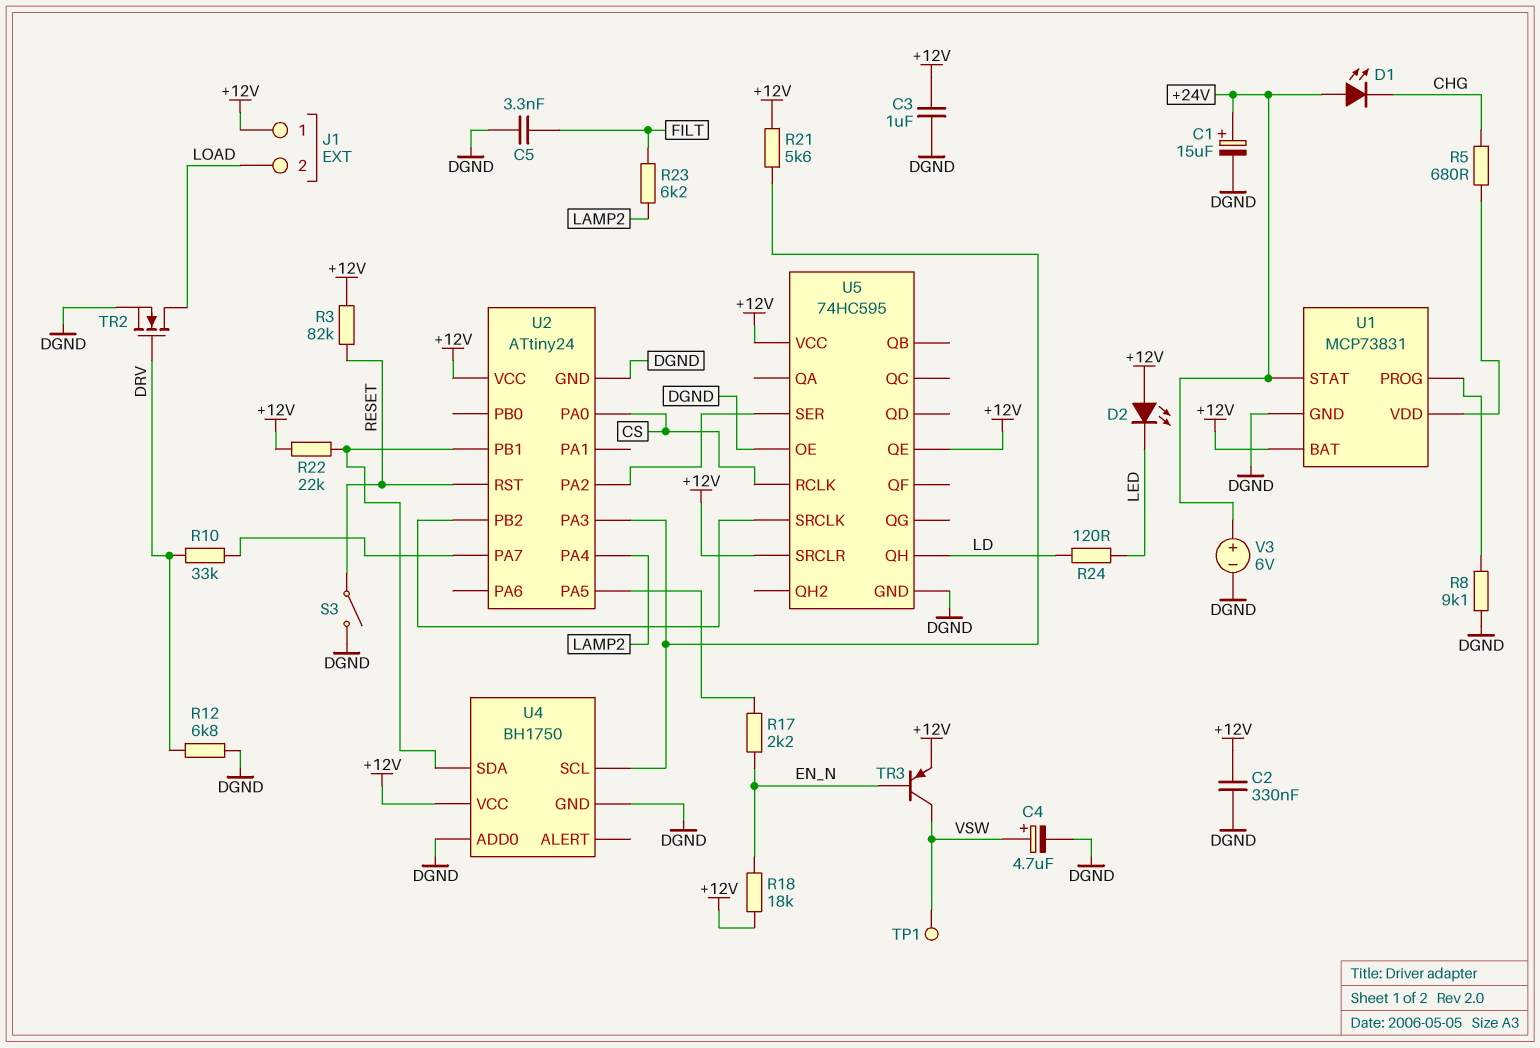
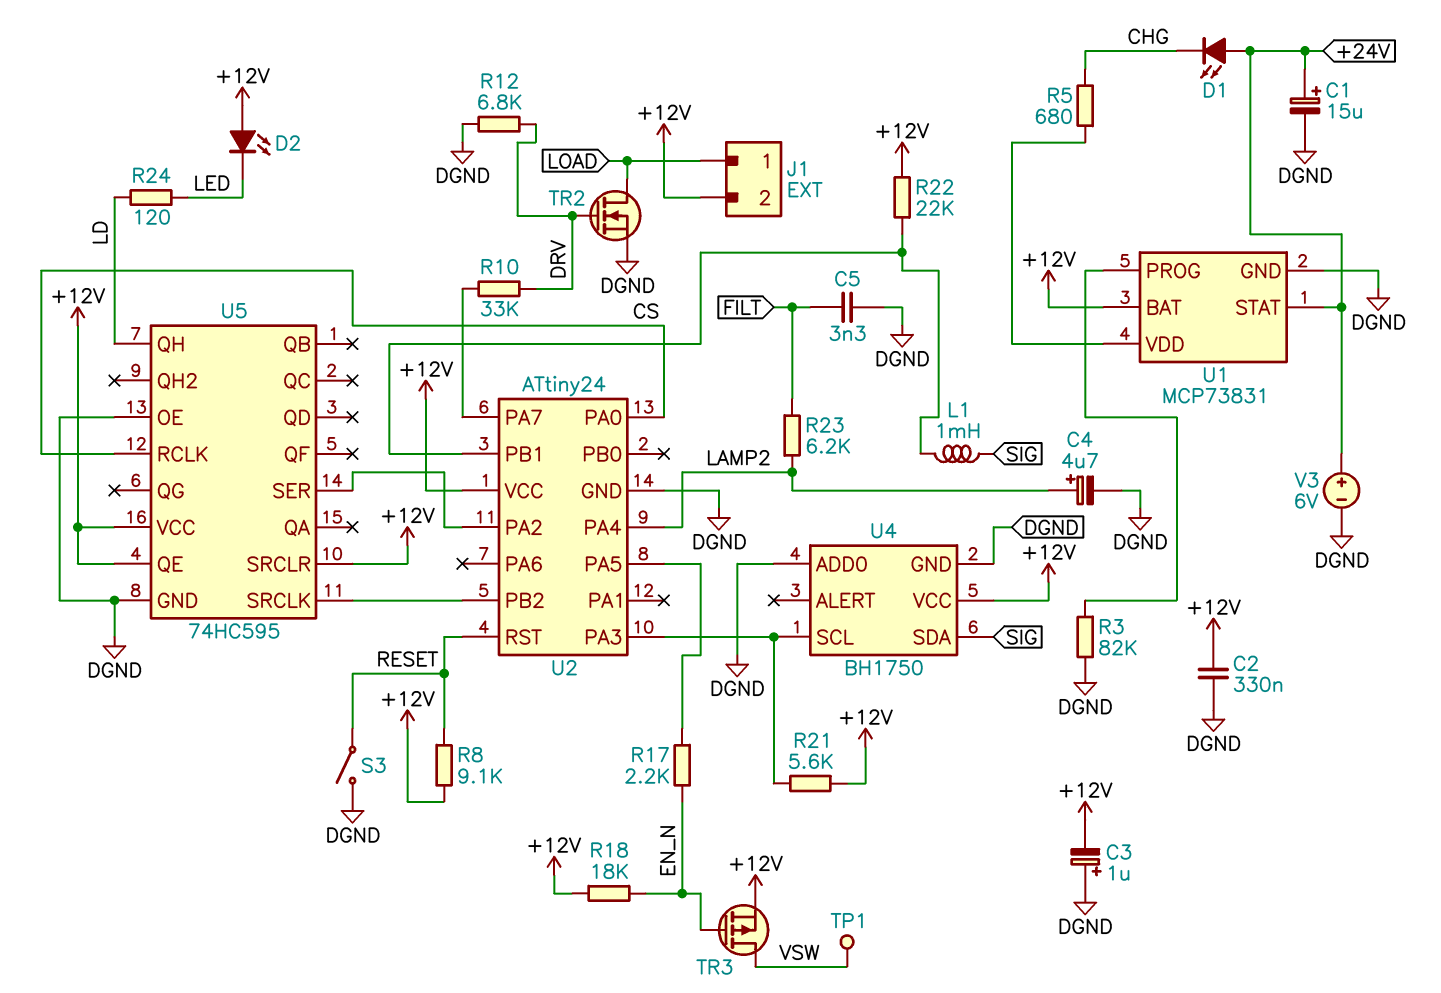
C3: 1uF (+12V, DGND) -> 1uF (plus DGND, minus +12V)
C4: 4.7uF (plus VSW, minus DGND) -> 4.7uF (plus LAMP2, minus DGND)
J1 pin 1: +12V -> LOAD
J1 pin 2: LOAD -> +12V
L1: none -> 1mH (SIG, U2/PB1)
R3: 82k (+12V, RESET) -> 82k (DGND, U1/PROG)
R8: 9.1k (DGND, U1/PROG) -> 9.1k (+12V, RESET)
TR3: PNP (B EN_N, C VSW, E +12V) -> PMOS (G EN_N, D VSW, S +12V)
U4 pin SDA: U2/PB1 -> SIG

